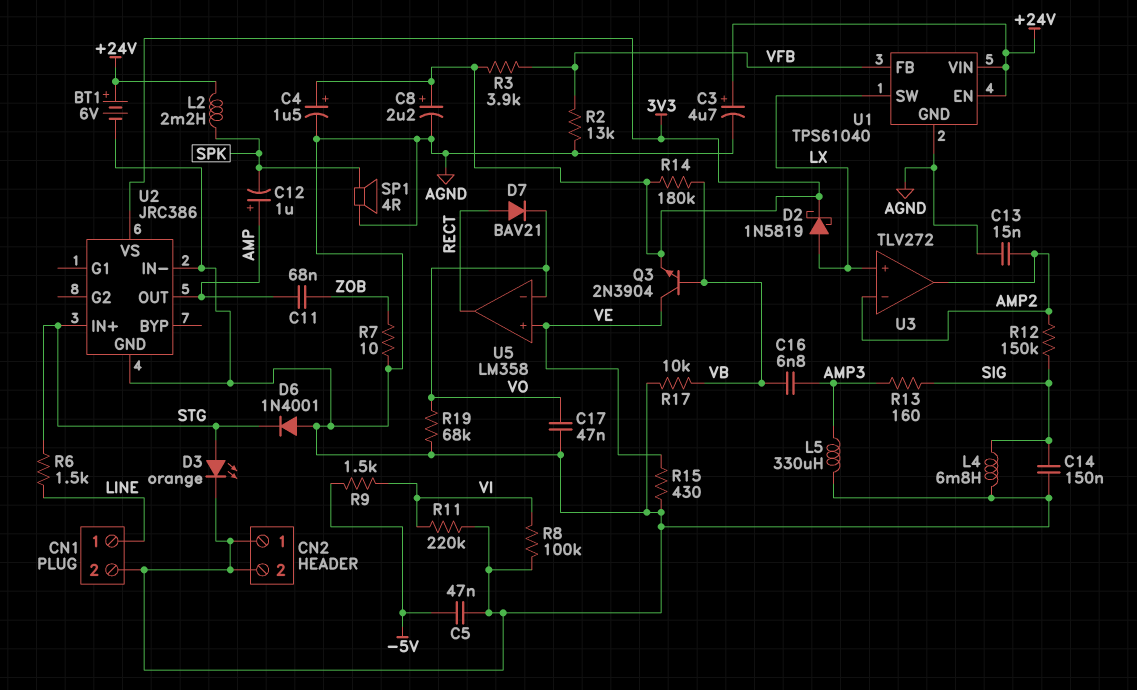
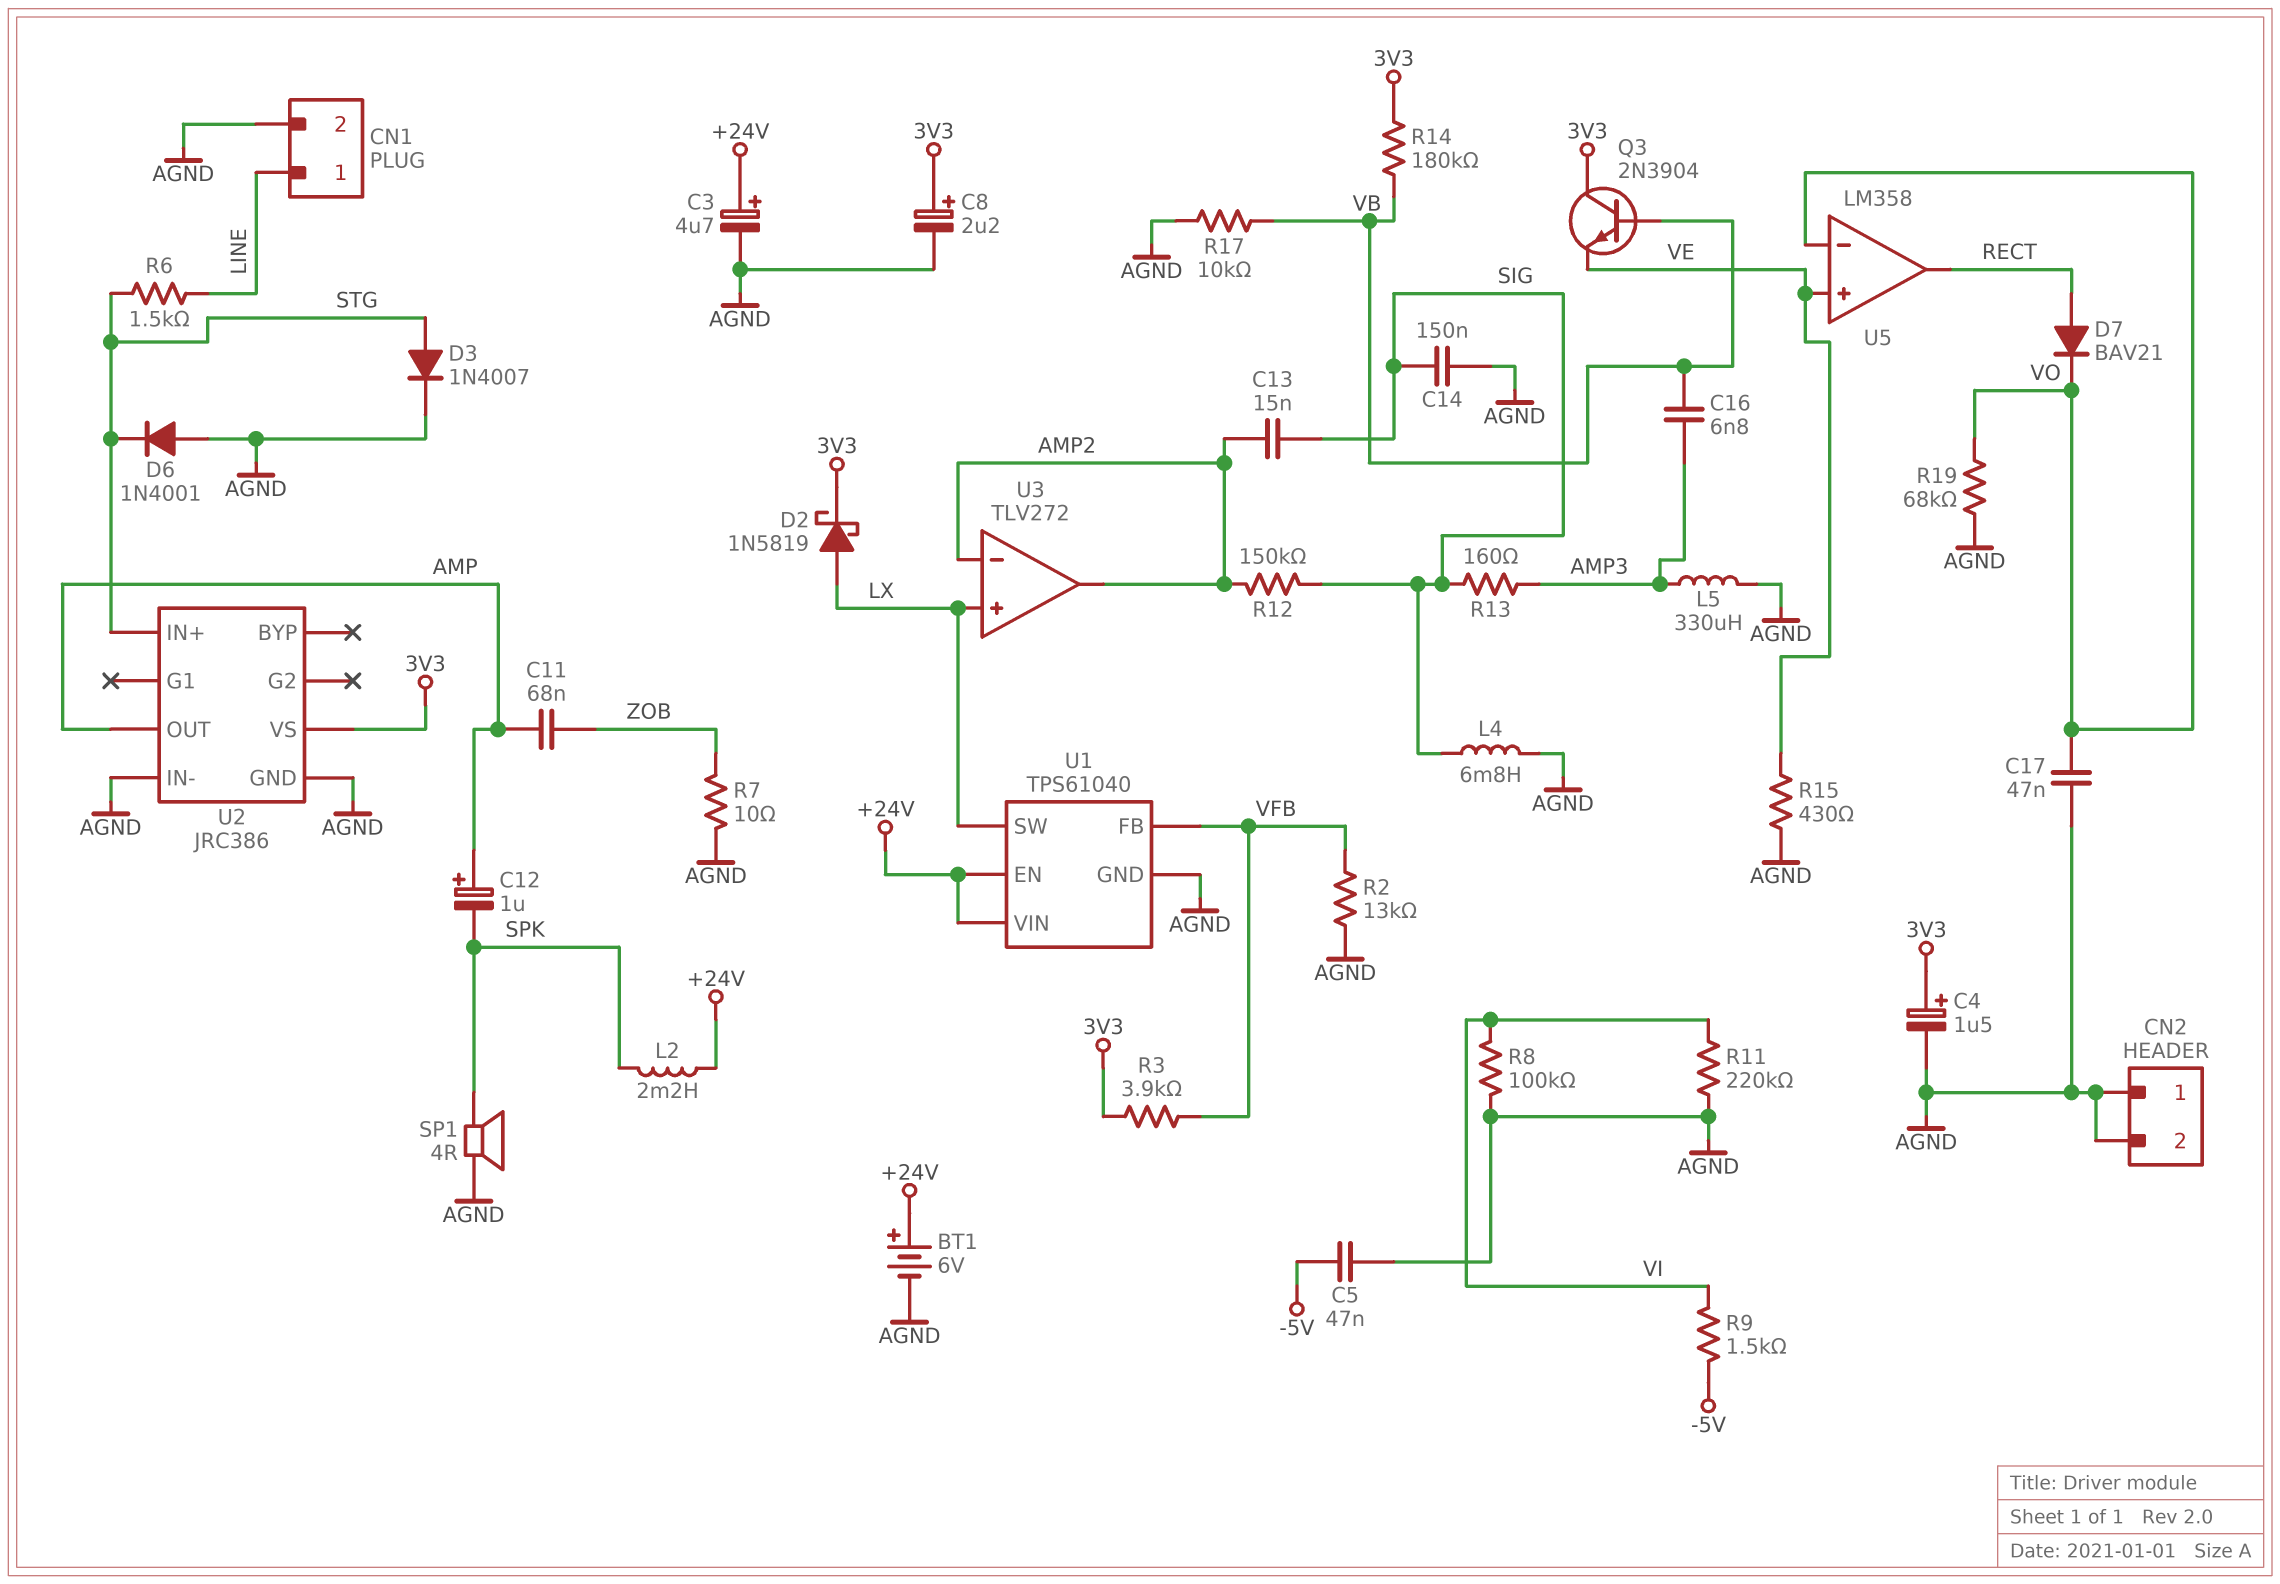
C13: 15nF (AGND, AMP2) -> 15nF (AMP2, SIG)
D3: LED orange (A STG, K AGND) -> diode 1N4007 (A STG, K AGND)
Q3: NPN 2N3904 (B VB, C VE, E 3V3) -> NPN 2N3904 (B VB, C 3V3, E VE)

